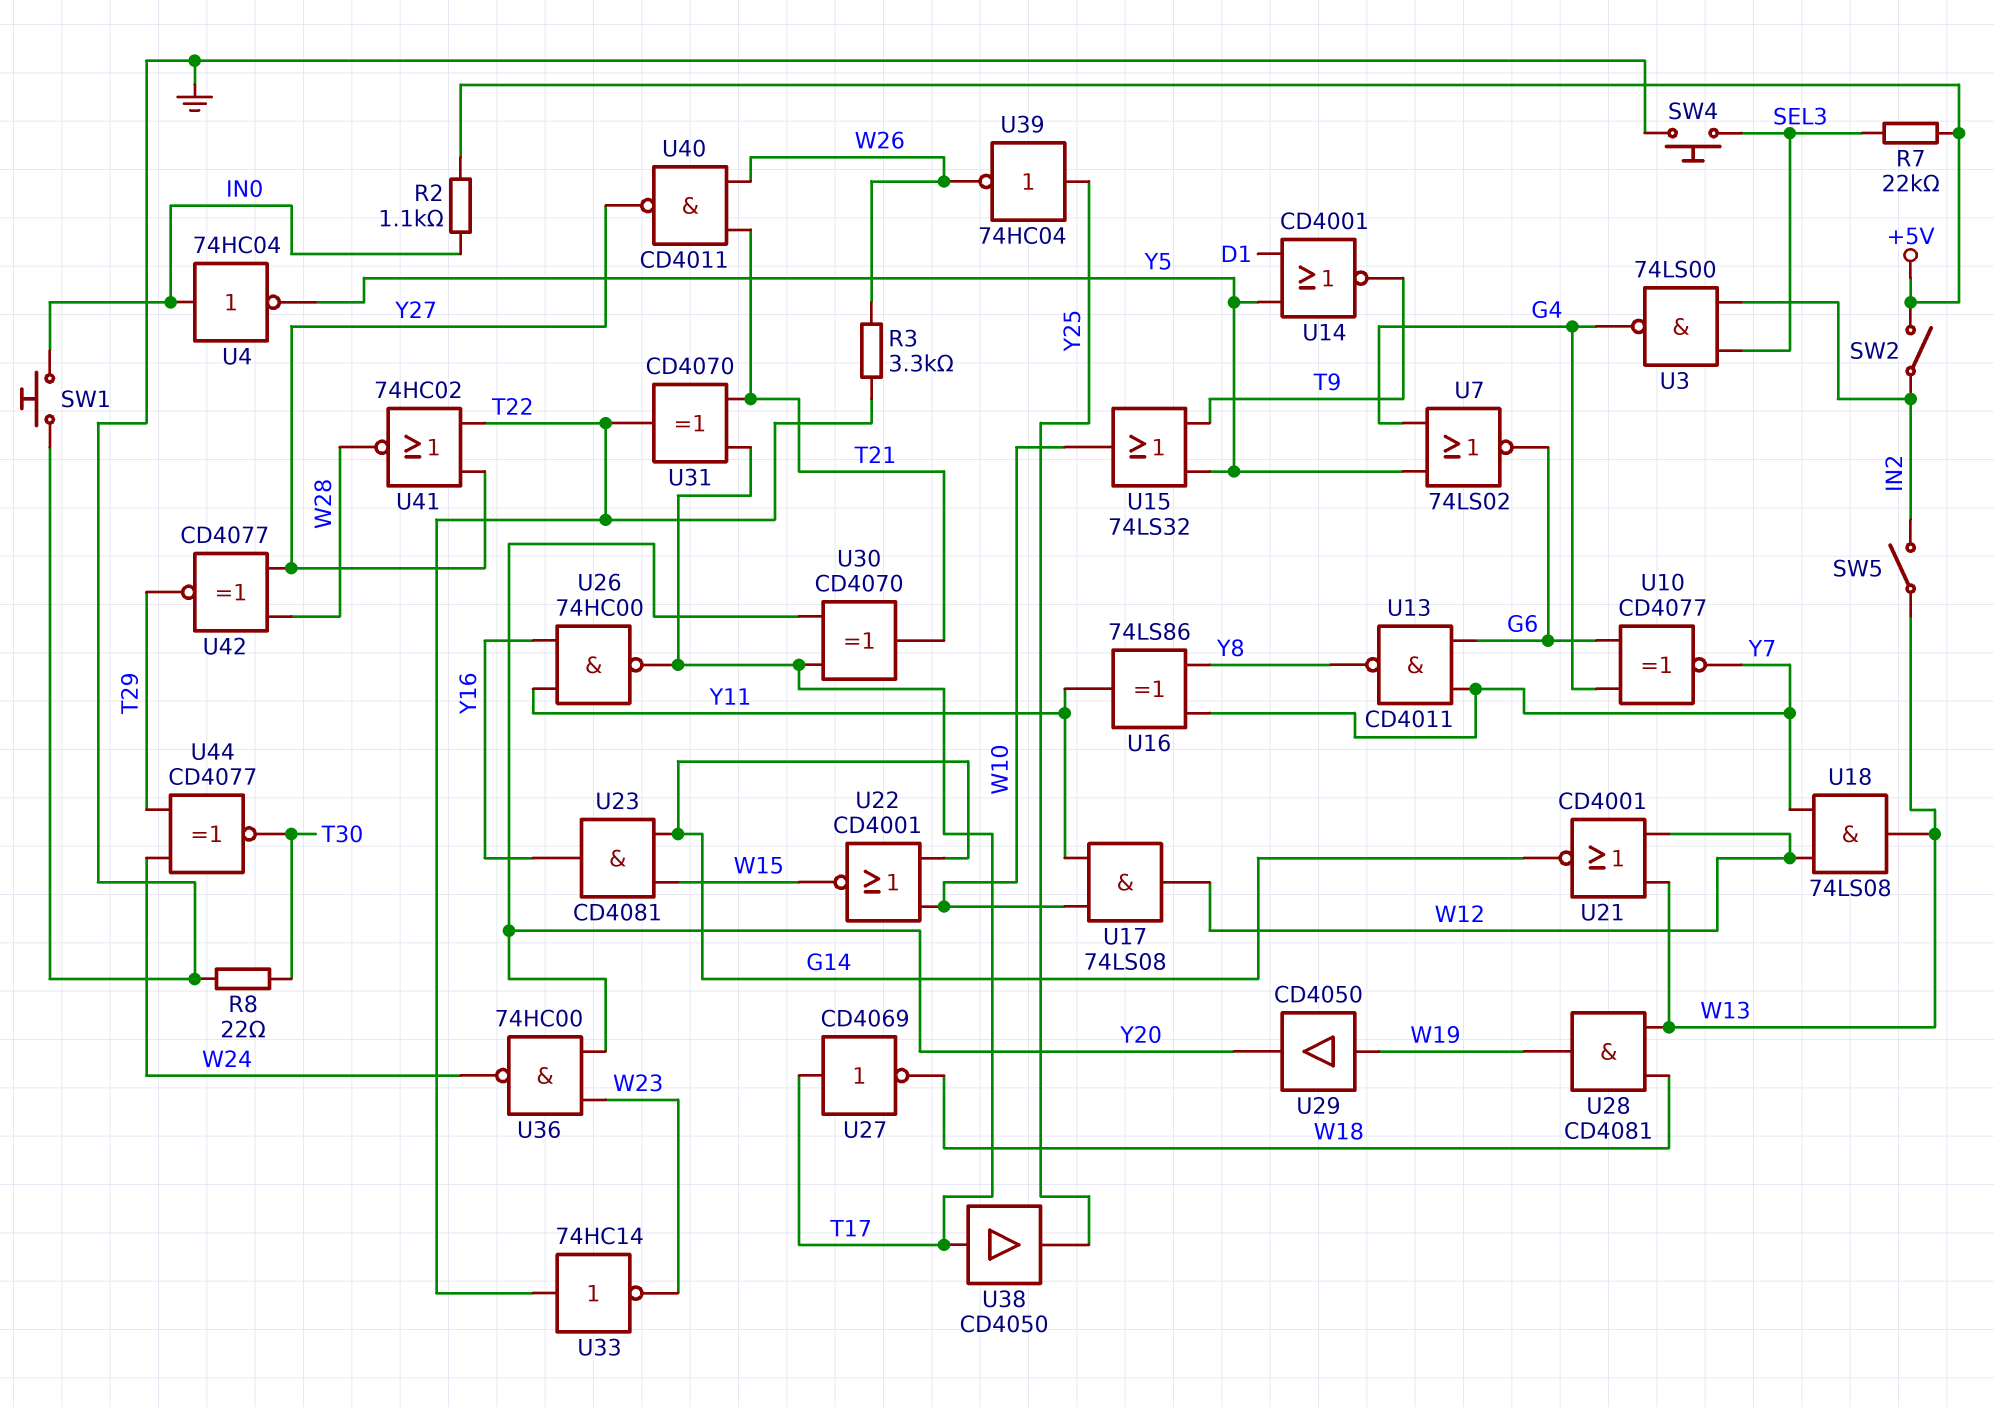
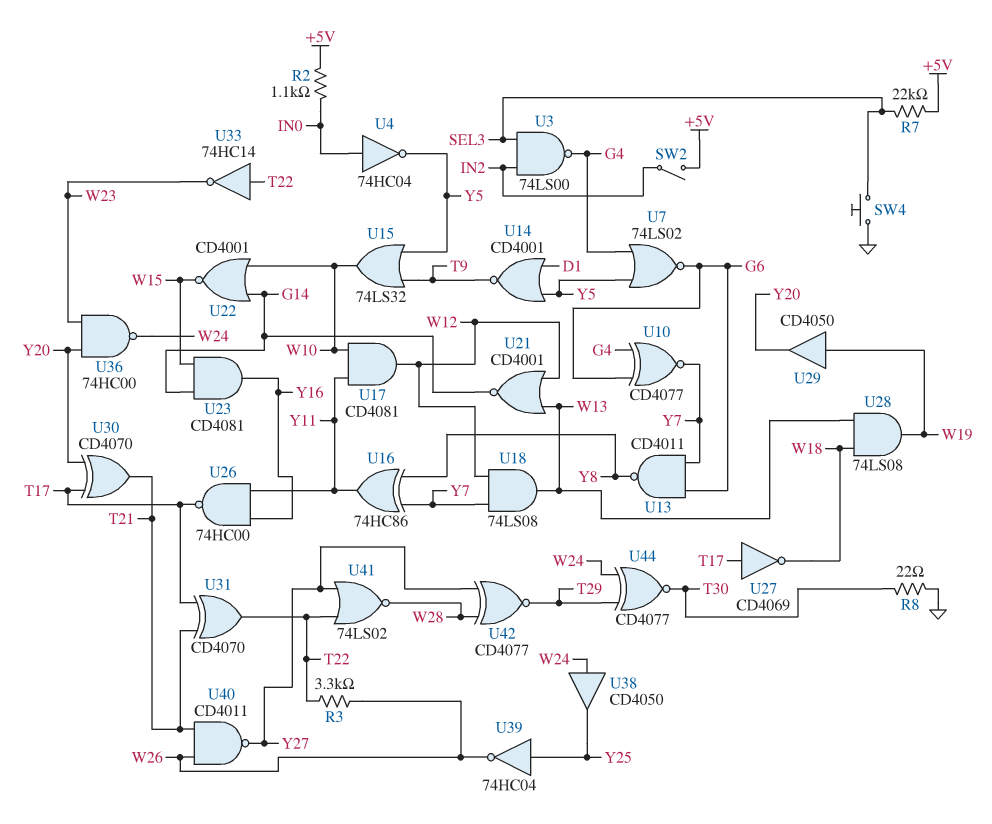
SW1: button (GND, IN0) -> none
SW5: switch (IN2, W13) -> none
U16: XOR 74LS86 (in Y7, in Y8, out Y11) -> XOR 74HC86 (in Y7, in Y8, out Y11)
U17: AND 74LS08 (in W10, in Y11, out W12) -> AND CD4081 (in W10, in Y11, out W12)
U28: AND CD4081 (in W13, in W18, out W19) -> AND 74LS08 (in W13, in W18, out W19)
U38: buffer CD4050 (in T17, out Y25) -> buffer CD4050 (in W24, out Y25)
U41: NOR 74HC02 (in T22, in Y27, out W28) -> NOR 74LS02 (in T22, in Y27, out W28)

